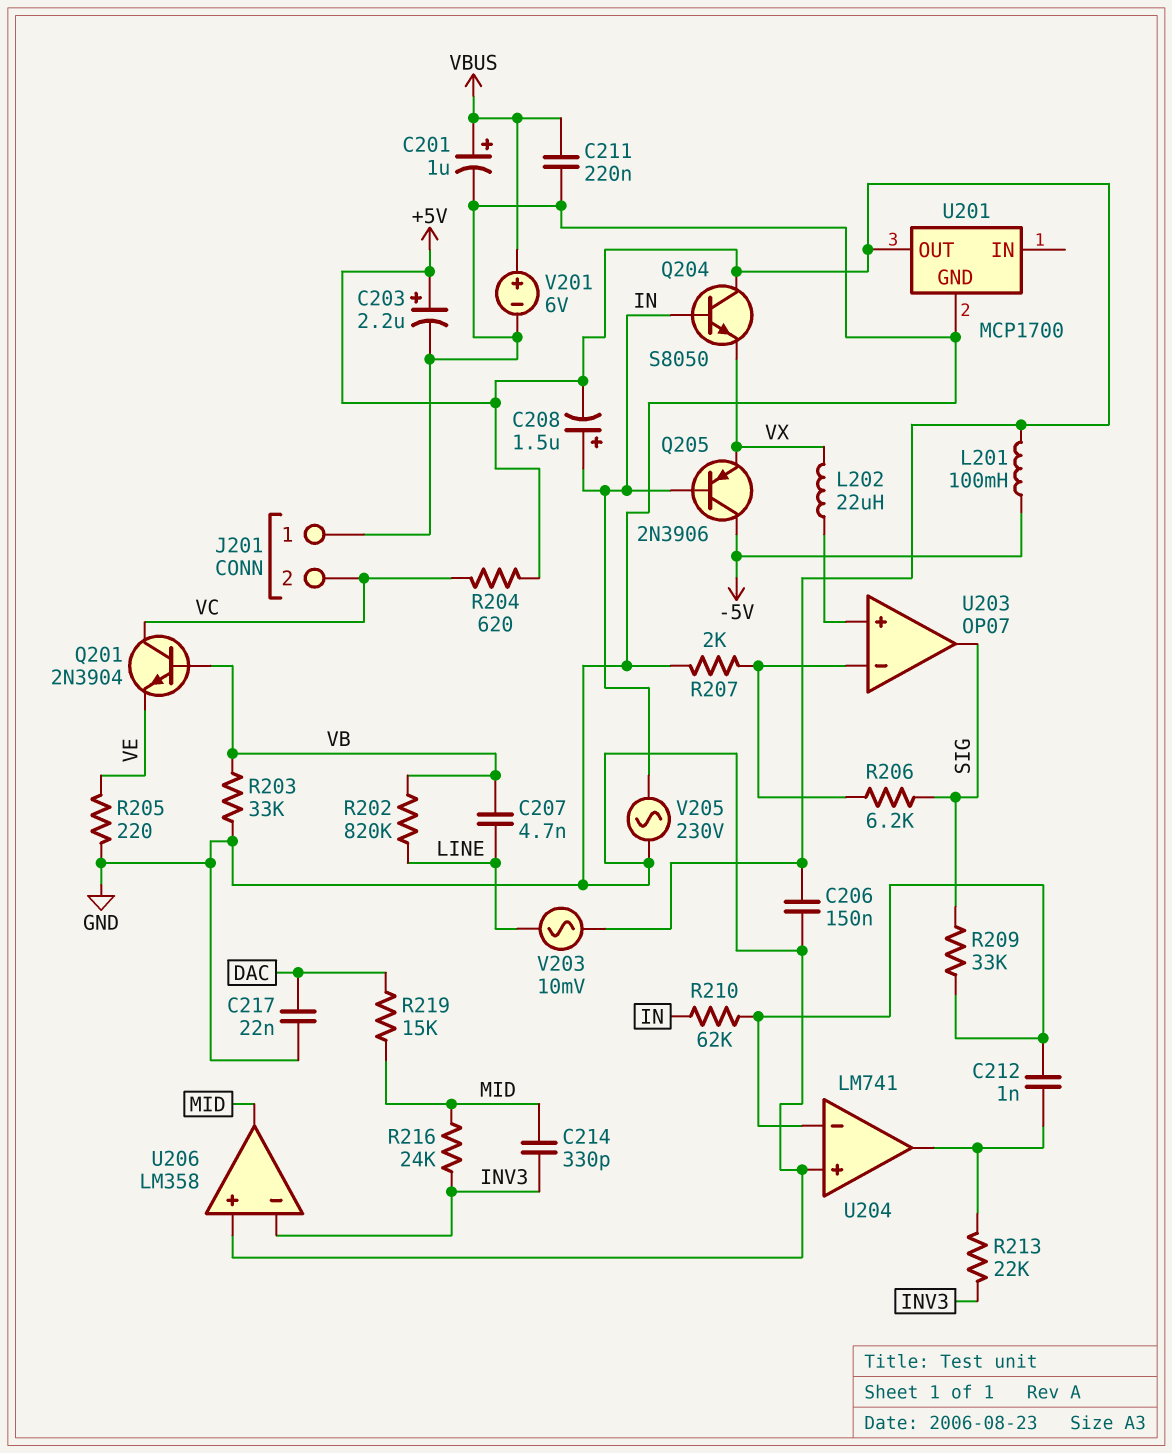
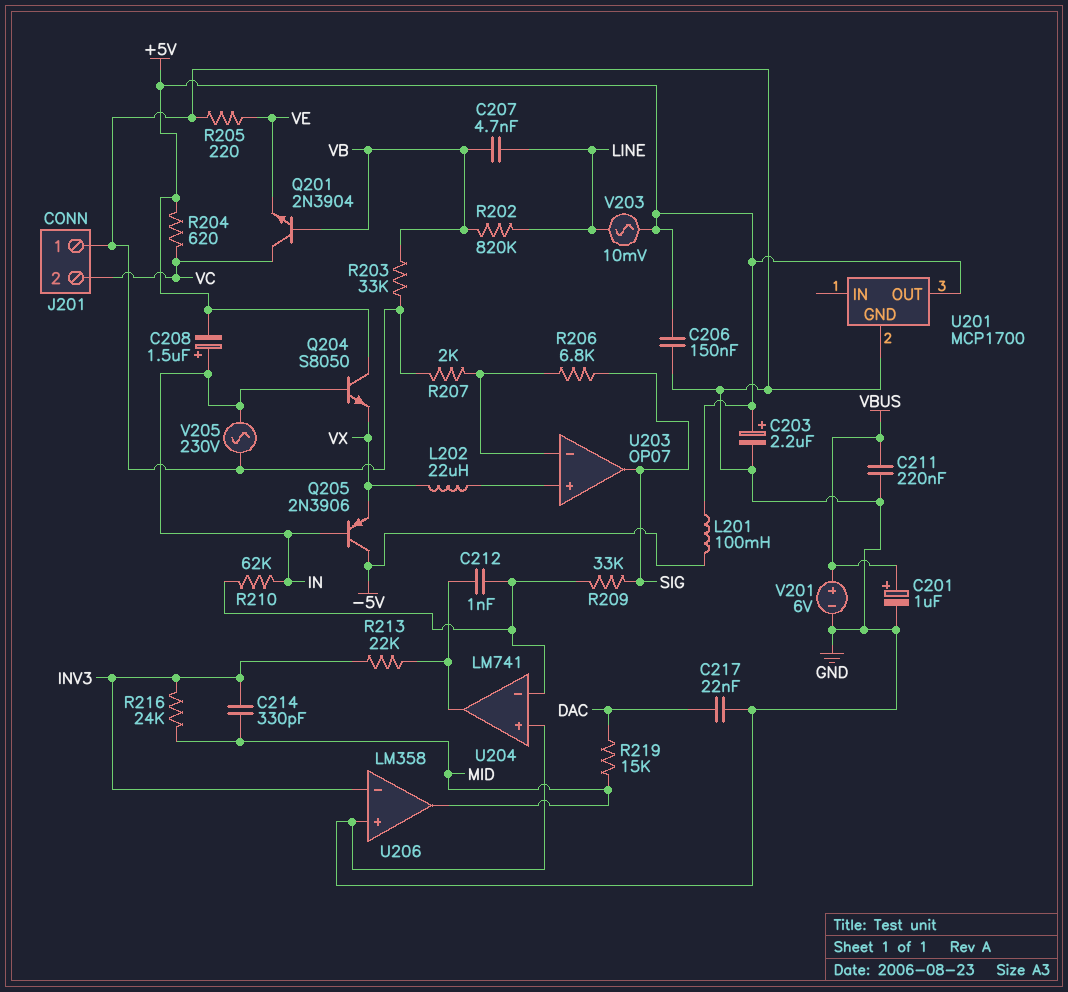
R206: 6.2k (SIG, U203/in-) -> 6.8k (SIG, U203/in-)

